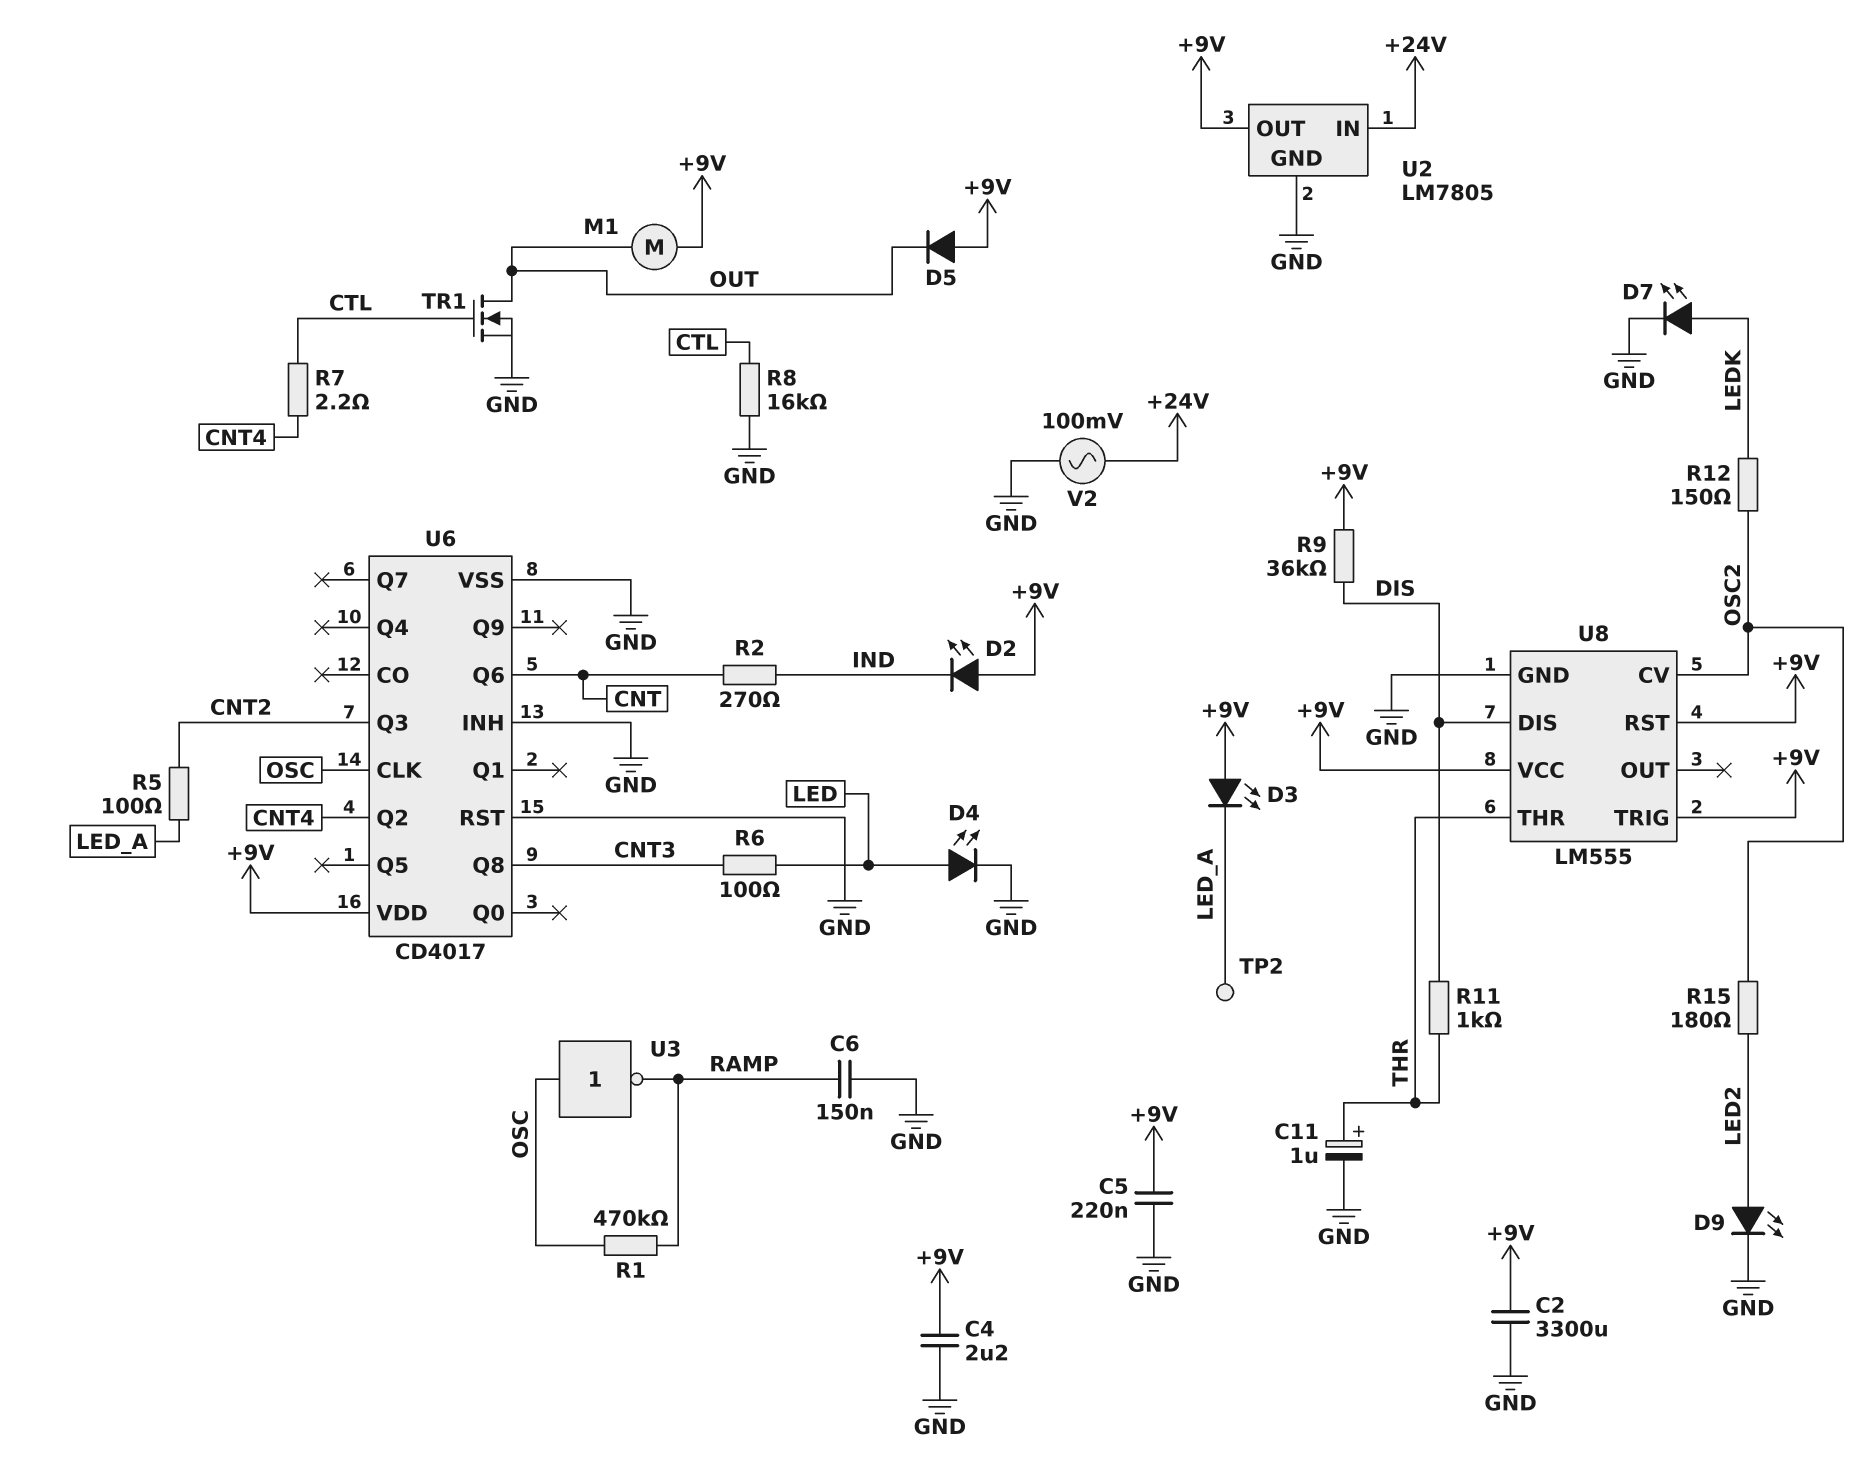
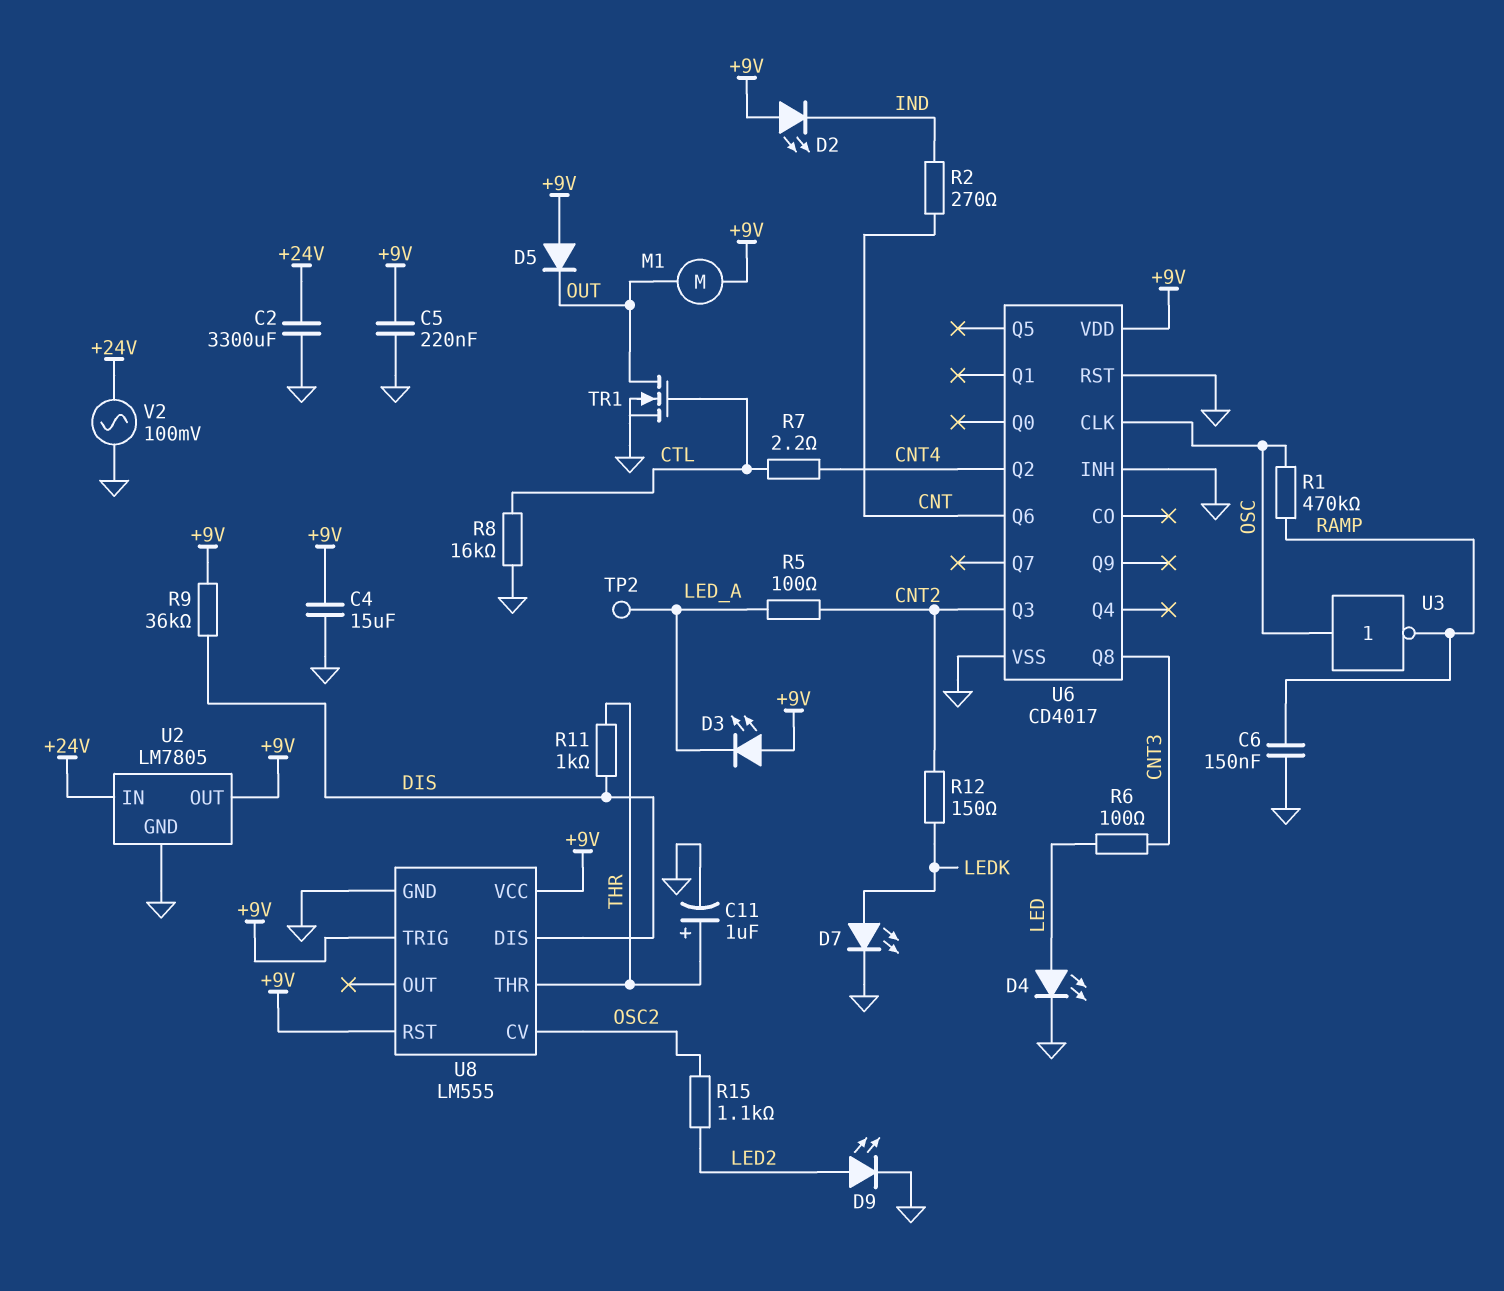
C2: 3300uF (+9V, GND) -> 3300uF (+24V, GND)
C4: 2.2uF (+9V, GND) -> 15uF (+9V, GND)
R12: 150 (LEDK, OSC2) -> 150 (CNT2, LEDK)
R15: 180 (LED2, OSC2) -> 1.1k (LED2, OSC2)

